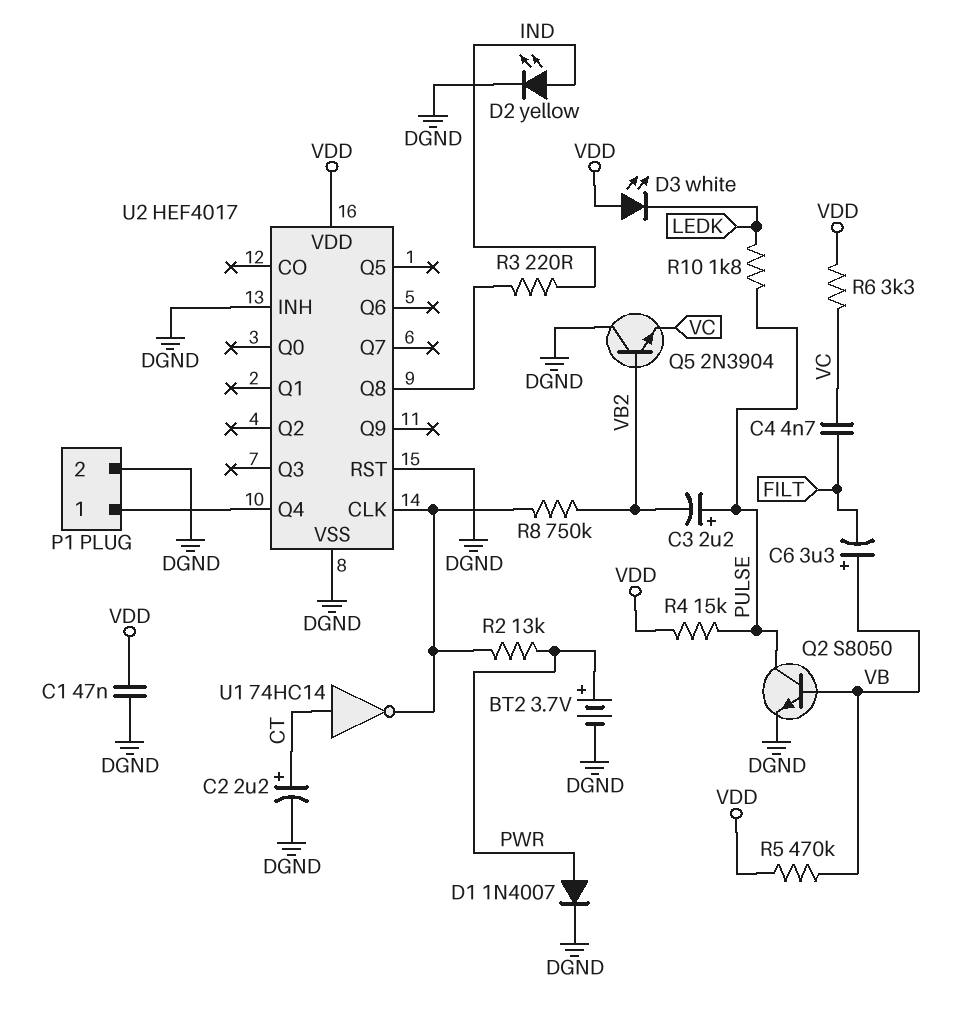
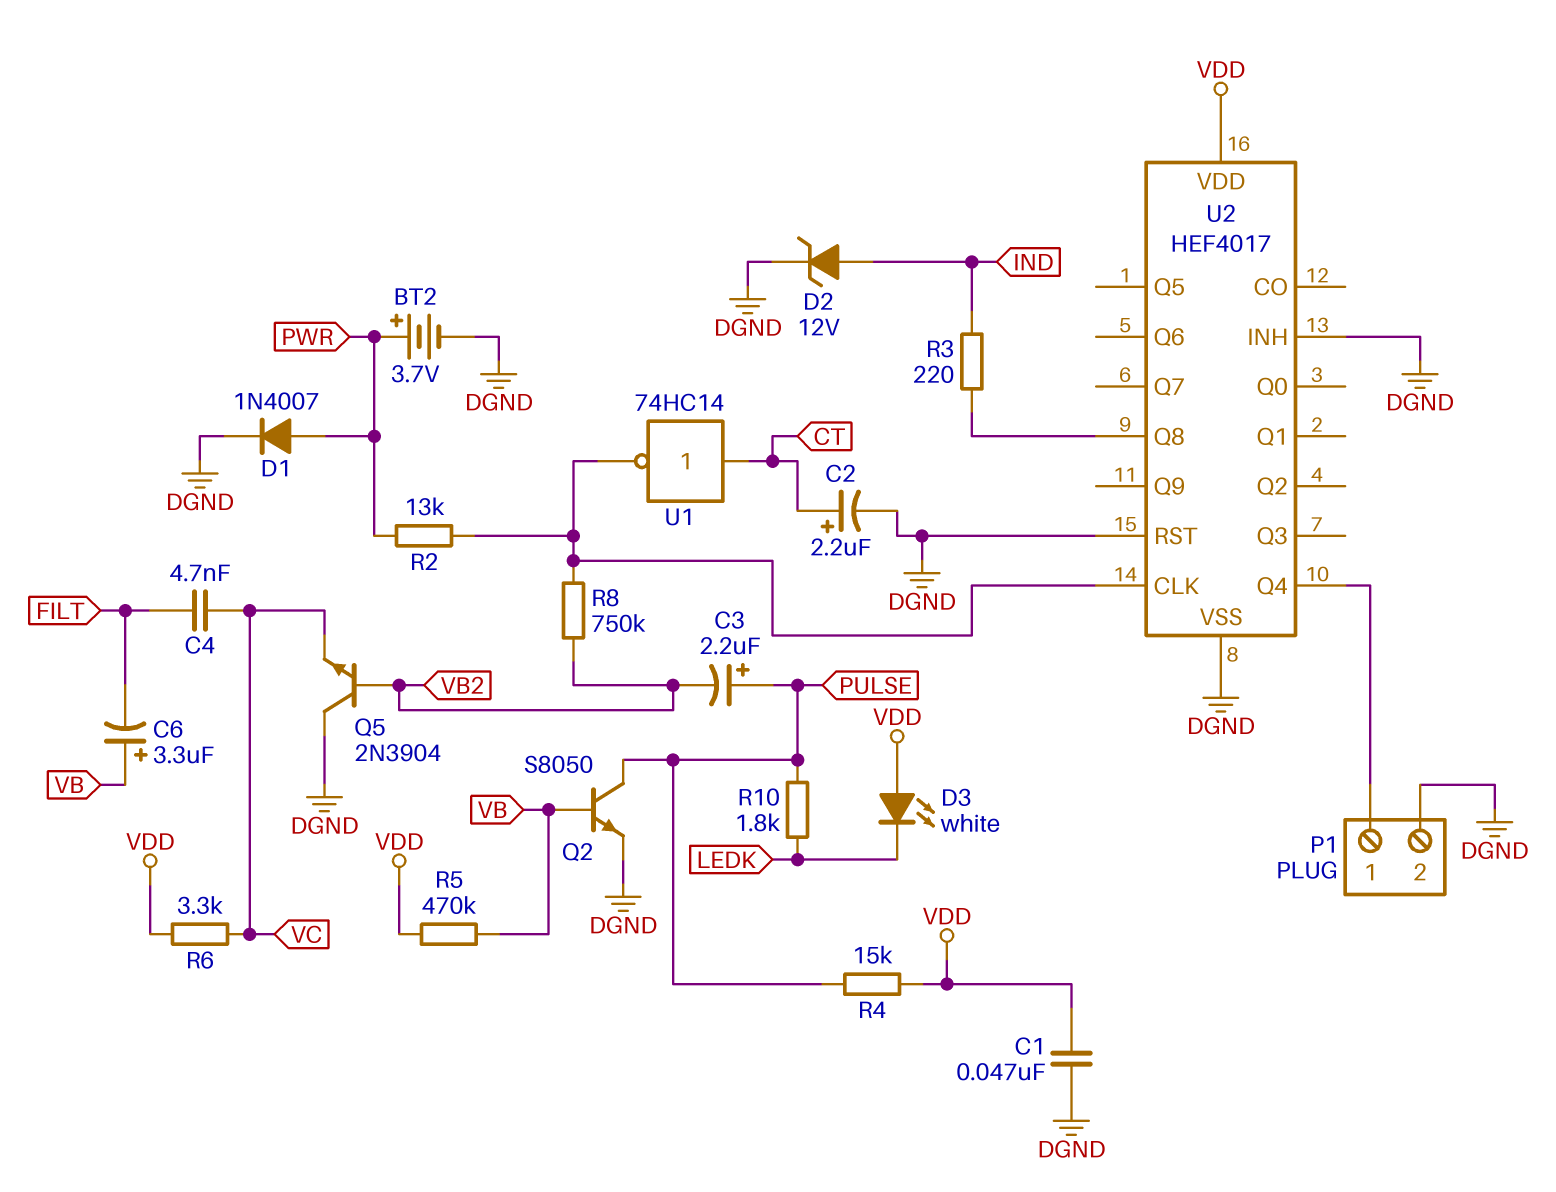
D2: LED yellow (A IND, K DGND) -> zener 12V (A IND, K DGND)

